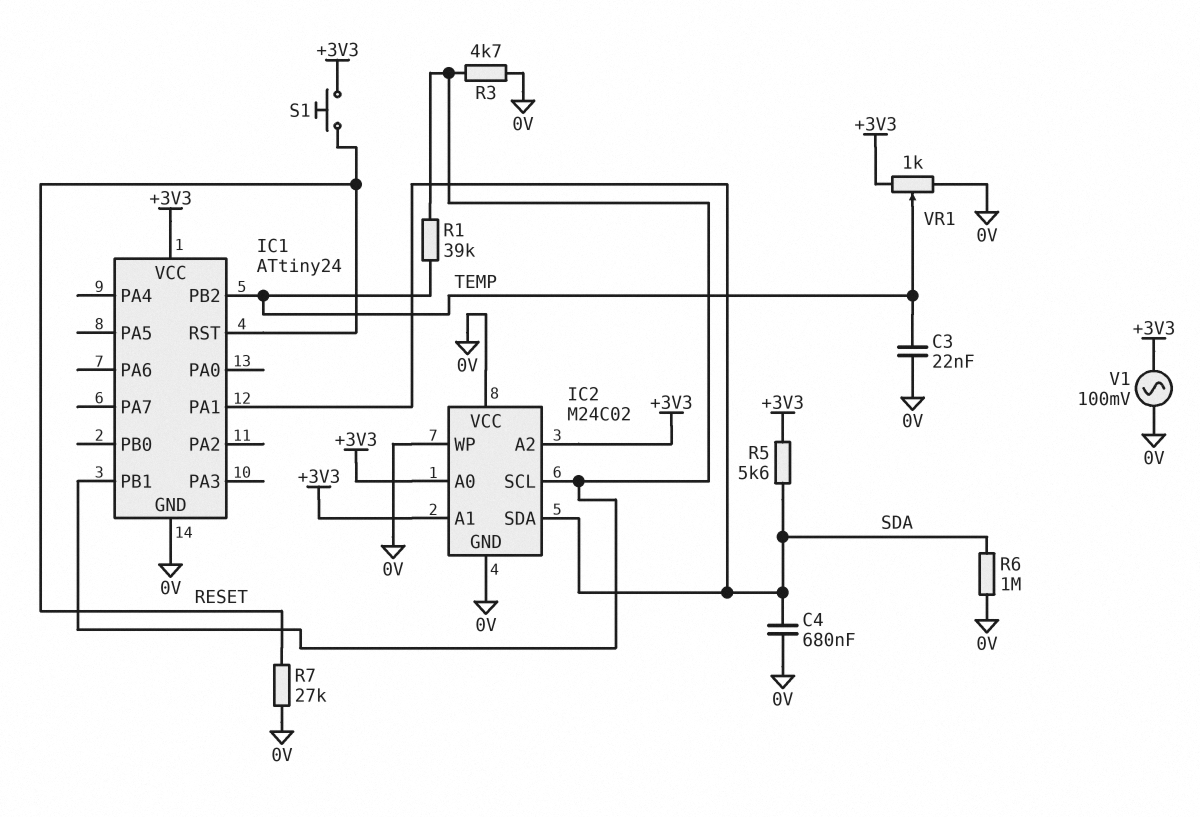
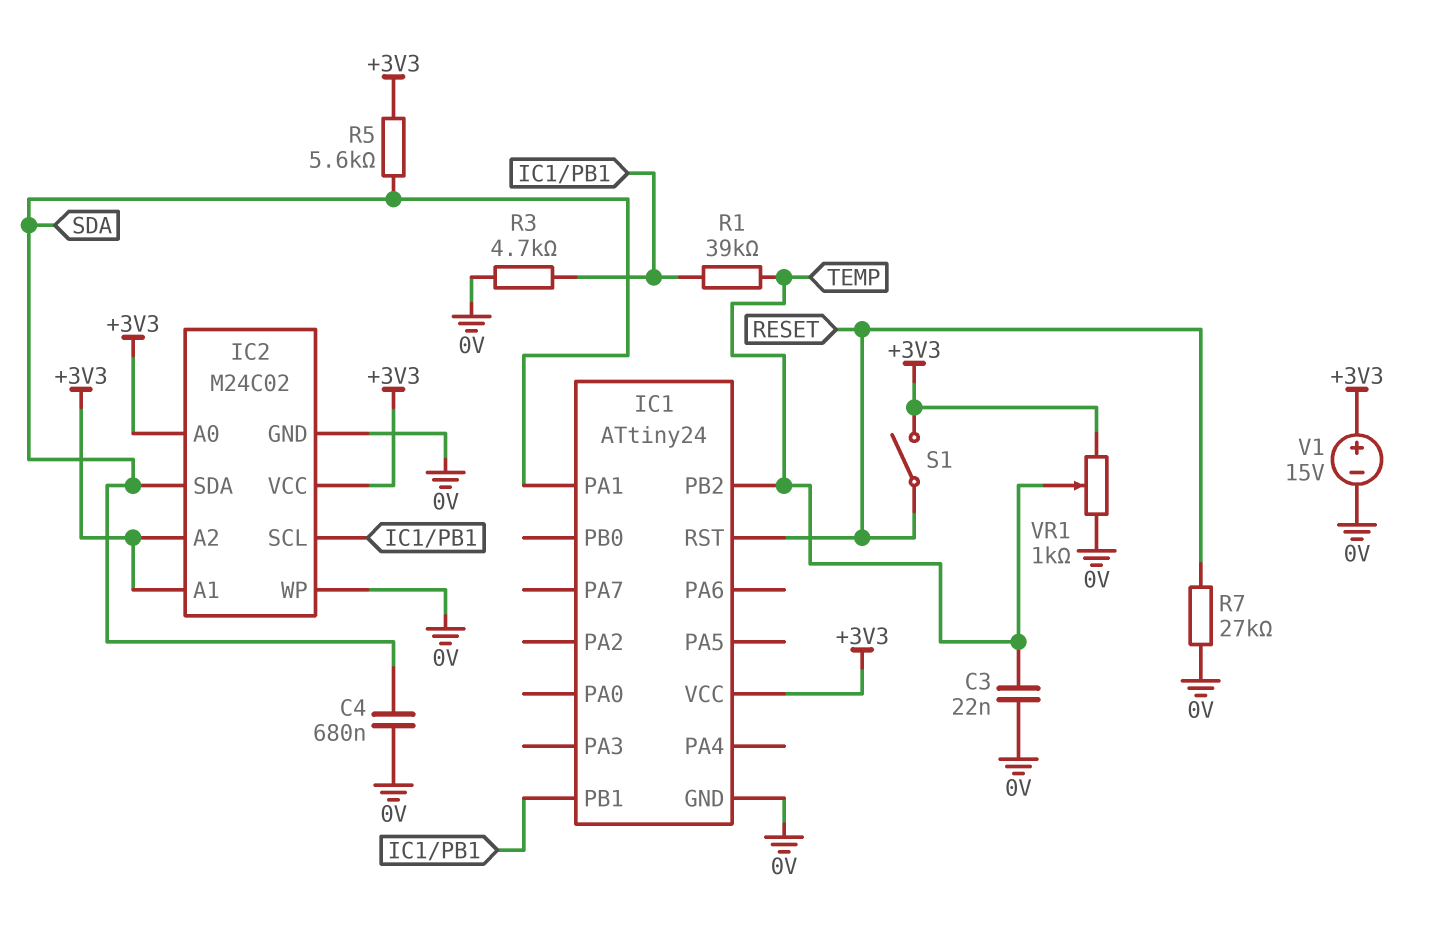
IC2 pin VCC: 0V -> +3V3
R6: 1M (0V, SDA) -> none
S1: button (+3V3, RESET) -> switch (+3V3, RESET)
V1: AC 100mV (+3V3, 0V) -> 15V (plus +3V3, minus 0V)

